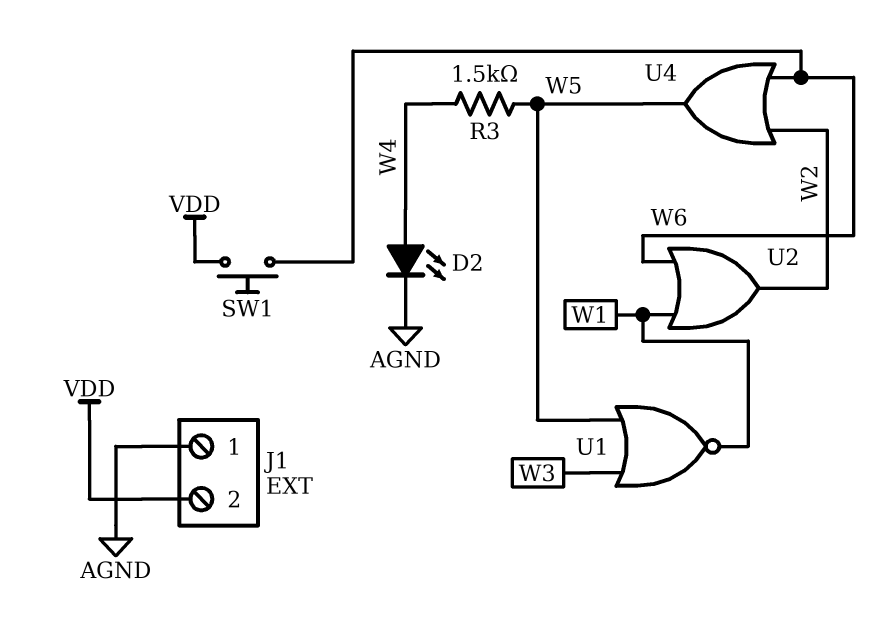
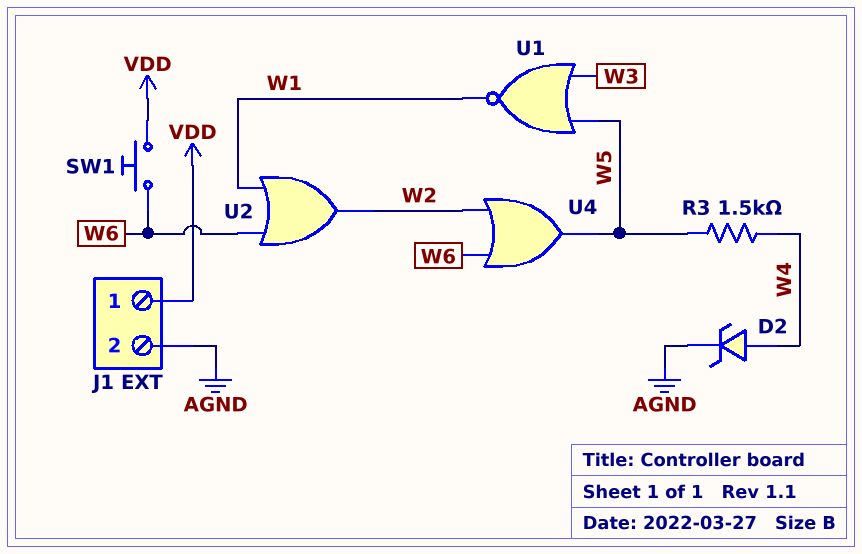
D2: LED (A W4, K AGND) -> zener (A W4, K AGND)
J1 pin 1: AGND -> VDD
J1 pin 2: VDD -> AGND

